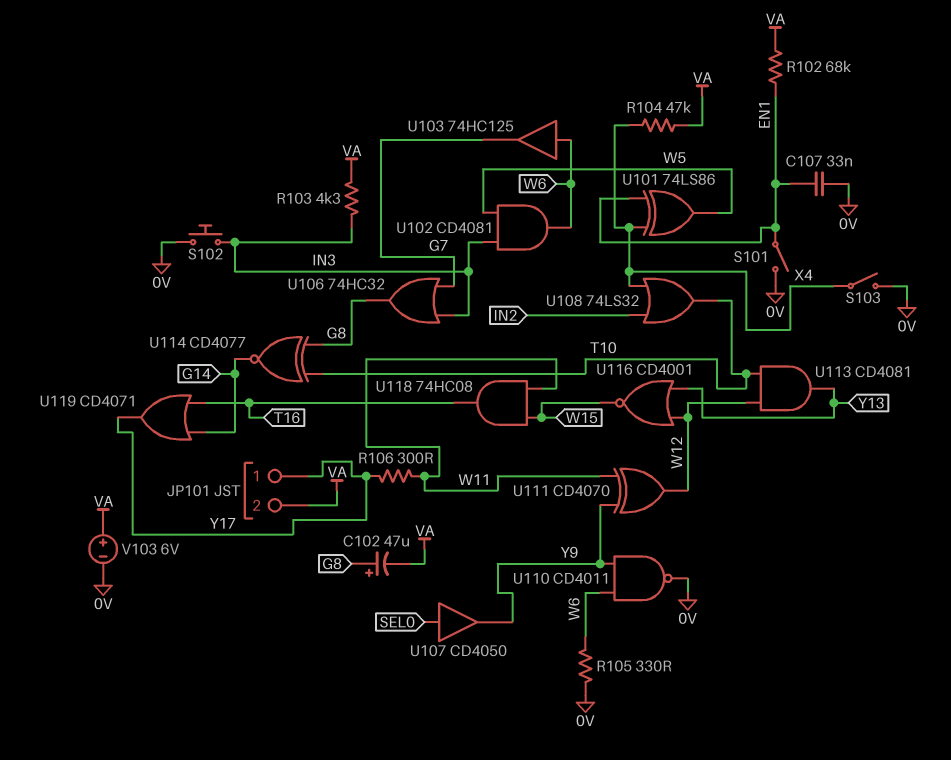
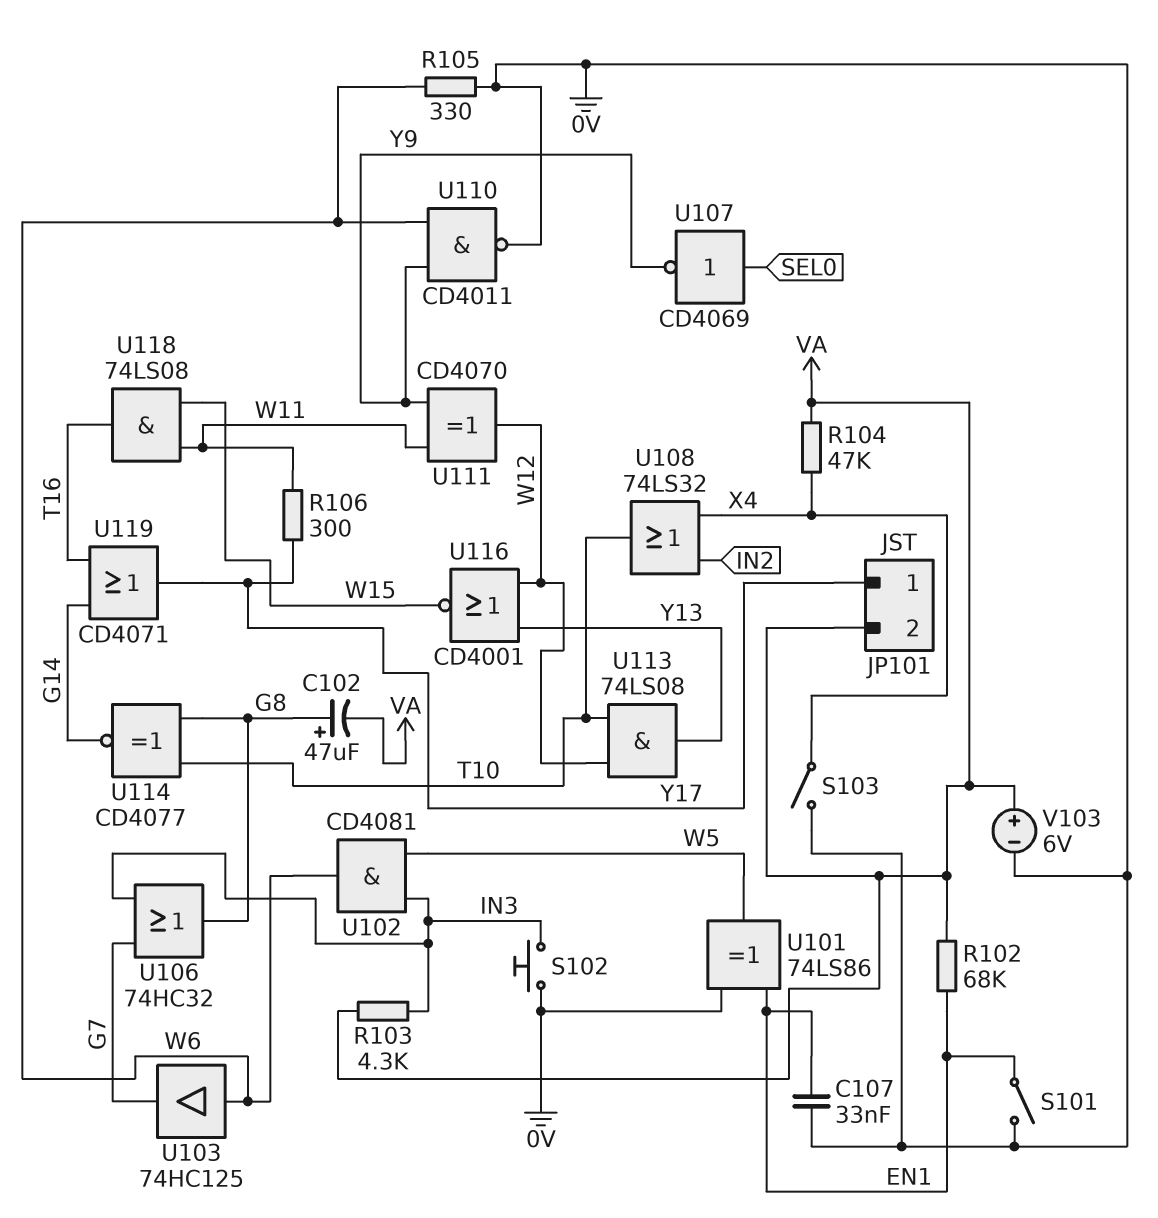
U101: XOR 74LS86 (in EN1, in X4, out W5) -> XOR 74LS86 (in 0V, in EN1, out W5)
U107: buffer CD4050 (in SEL0, out Y9) -> NOT CD4069 (in SEL0, out Y9)
U113: AND CD4081 (in T10, in W12, out Y13) -> AND 74LS08 (in T10, in W12, out Y13)
U118: AND 74HC08 (in W11, in W15, out T16) -> AND 74LS08 (in W11, in W15, out T16)

